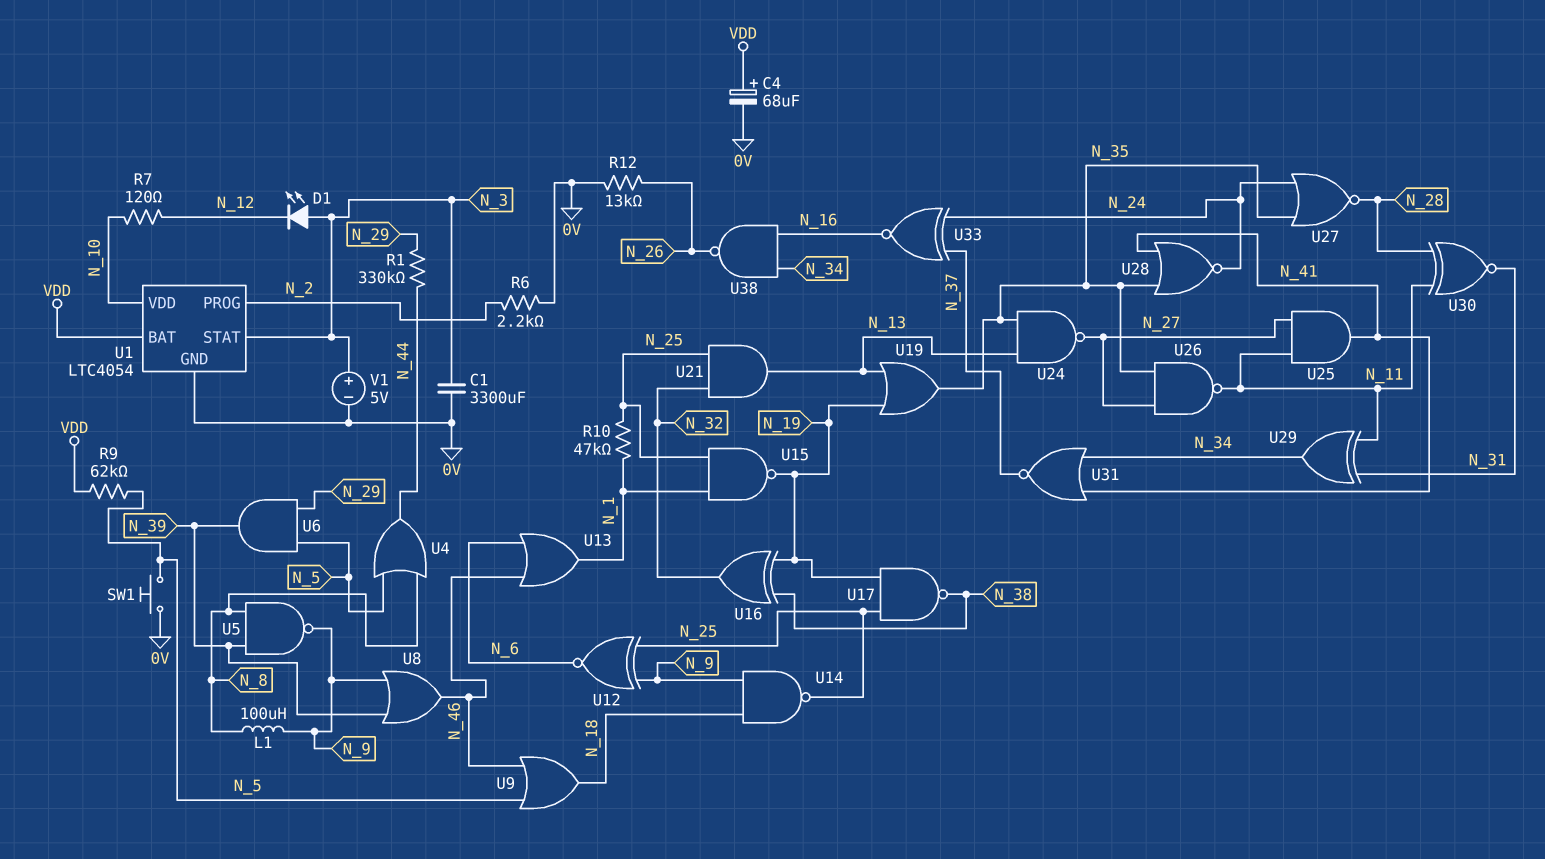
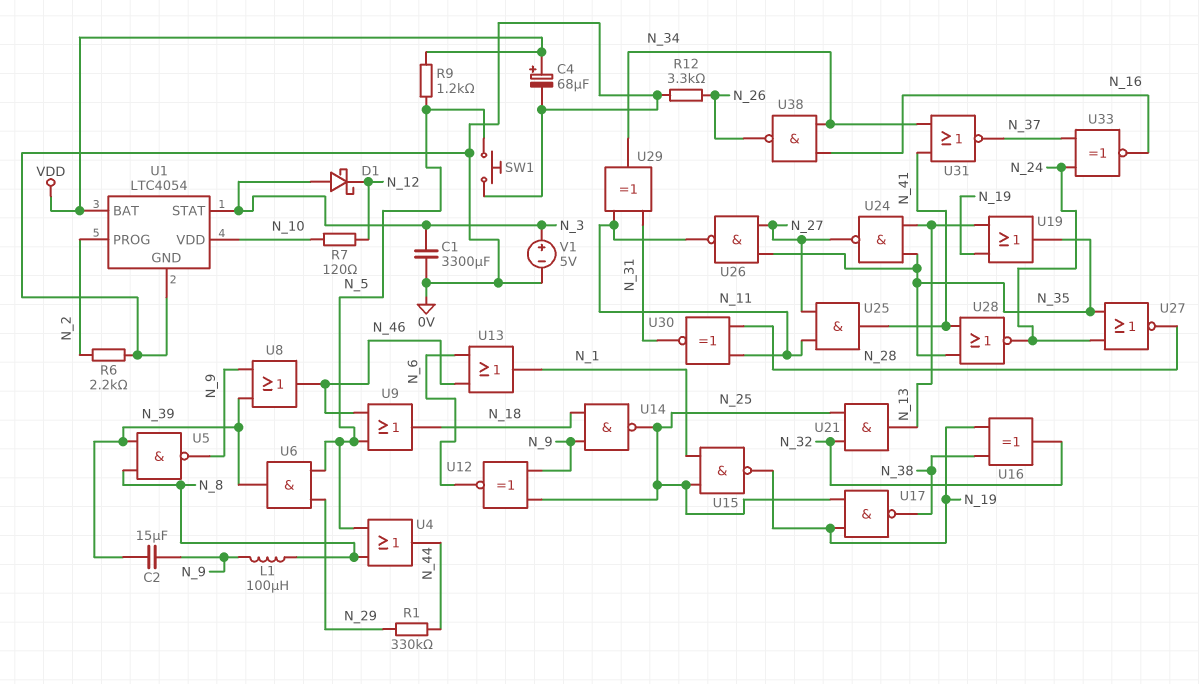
C2: none -> 15uF (N_9, N_39)
D1: LED (A N_3, K N_12) -> schottky (A N_3, K N_12)
R9: 62k (N_5, VDD) -> 1.2k (N_5, VDD)
R10: 47k (N_1, N_25) -> none
R12: 13k (0V, N_26) -> 3.3k (0V, N_26)

